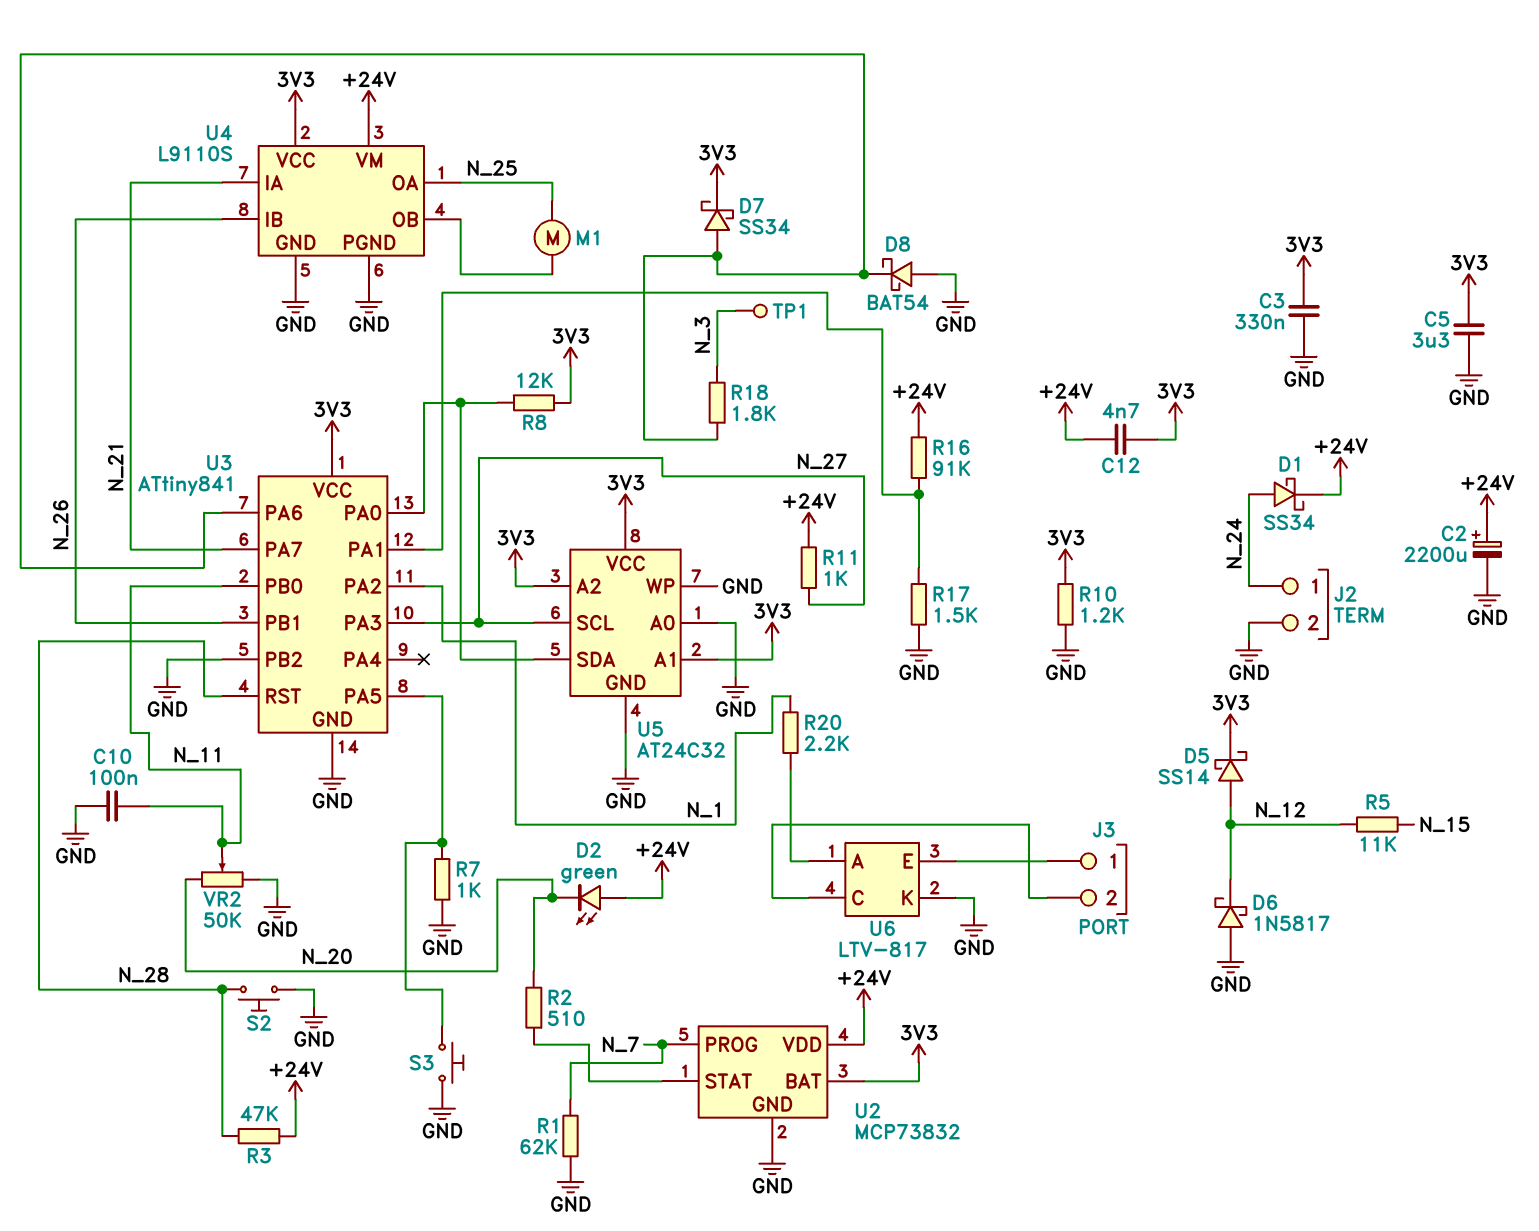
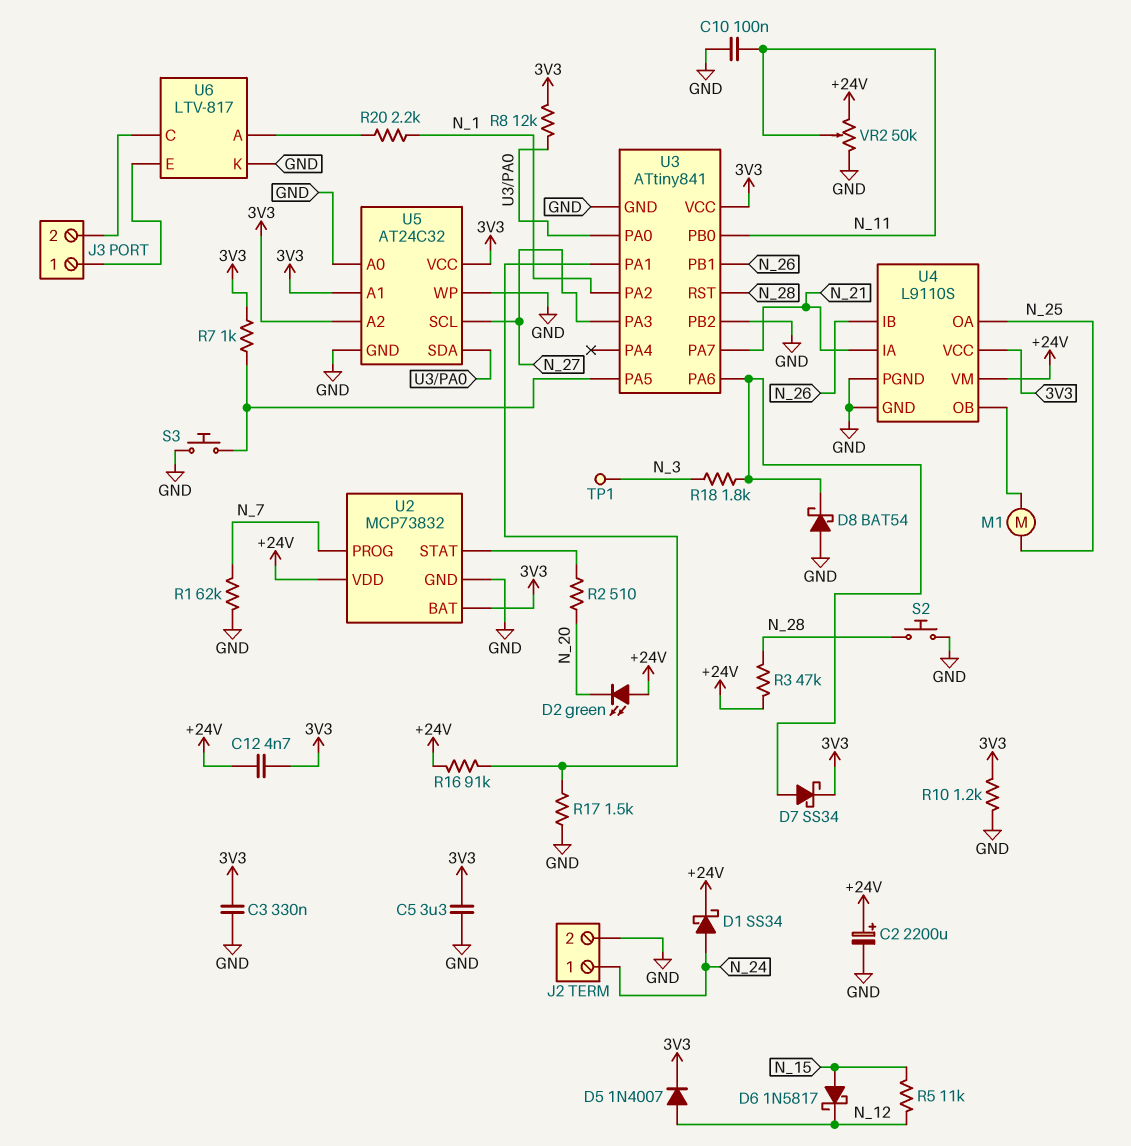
D5: schottky SS14 (A N_12, K 3V3) -> diode 1N4007 (A N_12, K 3V3)
D6: schottky 1N5817 (A GND, K N_12) -> schottky 1N5817 (A N_15, K N_12)
R7: 1k (GND, U3/PA5) -> 1k (3V3, U3/PA5)
R11: 1k (+24V, N_27) -> none
VR2: 50k (GND, N_20, wiper N_11) -> 50k (+24V, GND, wiper N_11)

